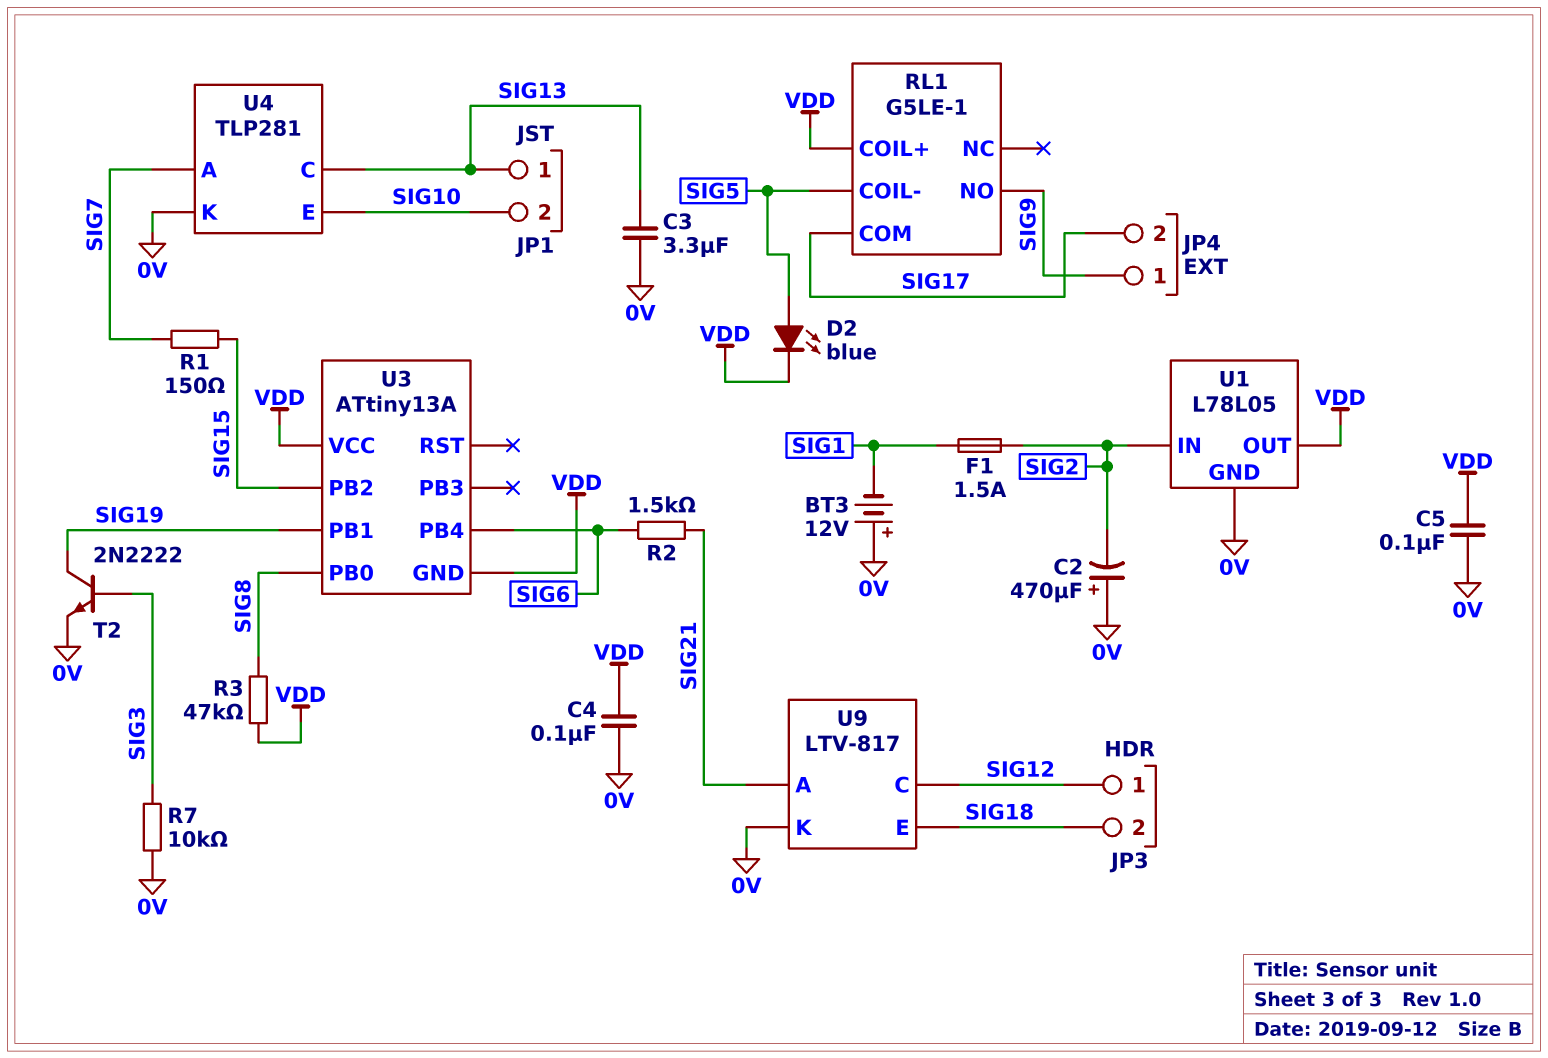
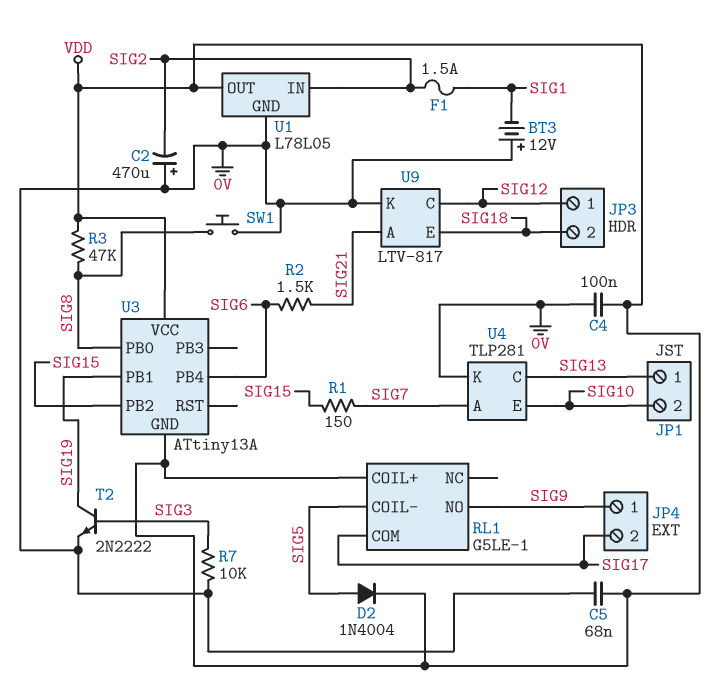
C3: 3.3uF (0V, SIG13) -> none
C5: 100nF (0V, VDD) -> 68nF (0V, VDD)
D2: LED blue (A SIG5, K VDD) -> diode 1N4004 (A SIG5, K VDD)
SW1: none -> button (0V, SIG8)

